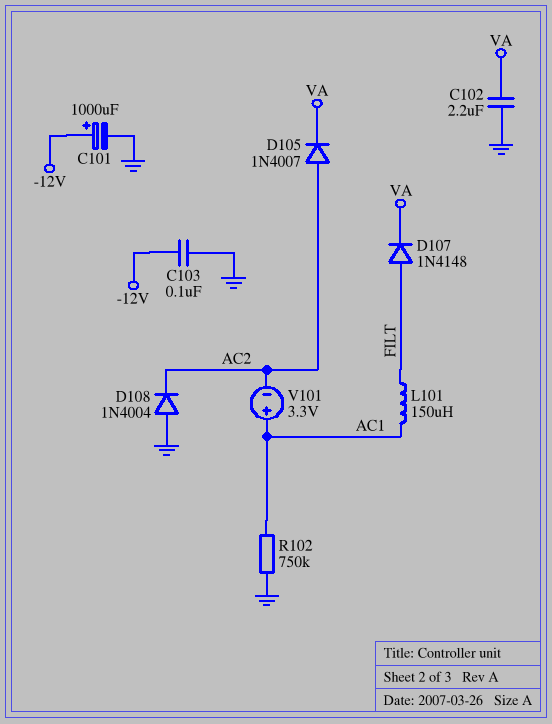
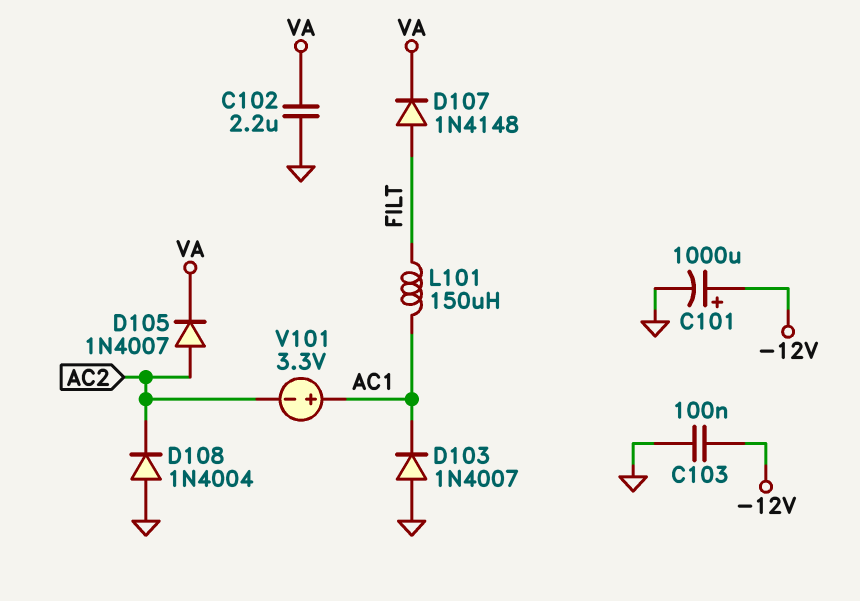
D103: none -> diode 1N4007 (A GND, K AC1)
R102: 750k (AC1, GND) -> none

